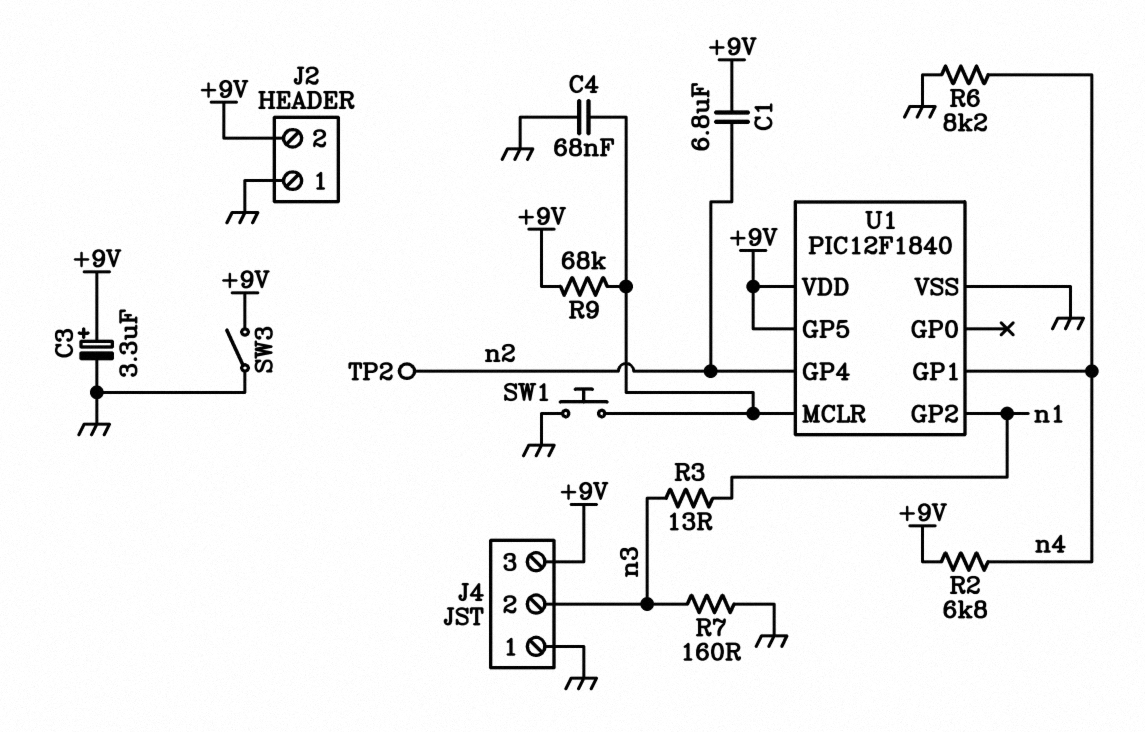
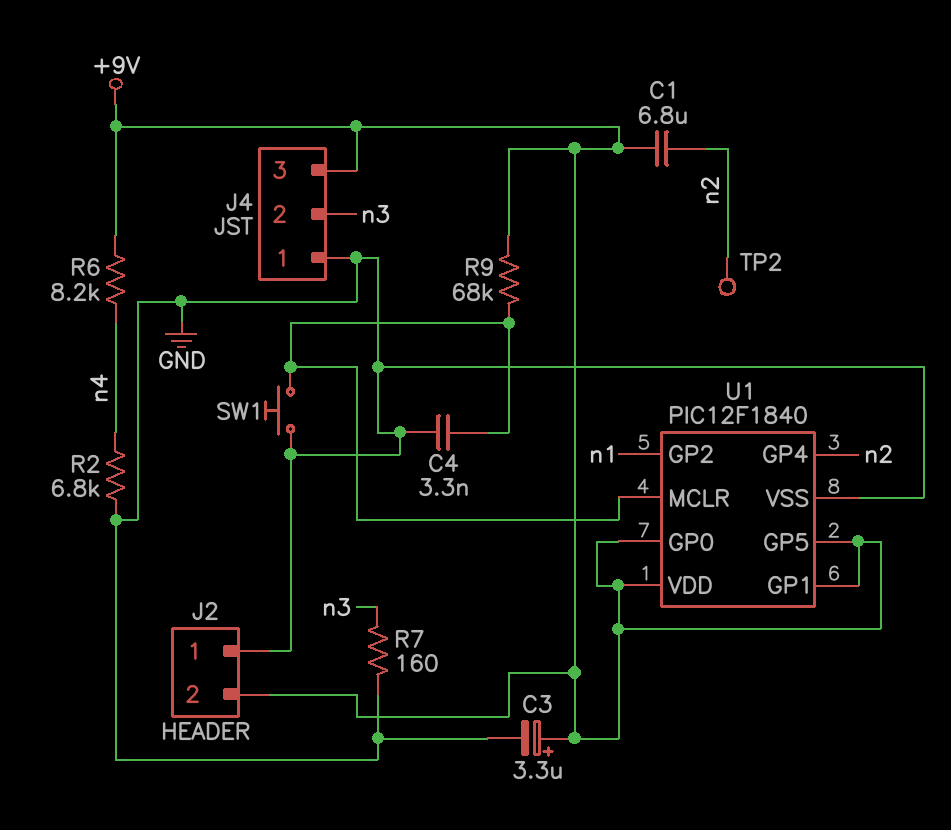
C4: 68nF (GND, U1/MCLR) -> 3.3nF (GND, U1/MCLR)
R2: 6.8k (+9V, n4) -> 6.8k (GND, n4)
R3: 13 (n1, n3) -> none
R6: 8.2k (GND, n4) -> 8.2k (+9V, n4)
SW3: switch (+9V, GND) -> none
U1 pin GP0: none -> +9V
U1 pin GP1: n4 -> +9V

